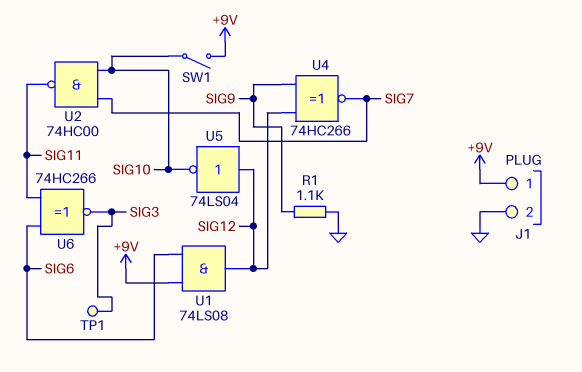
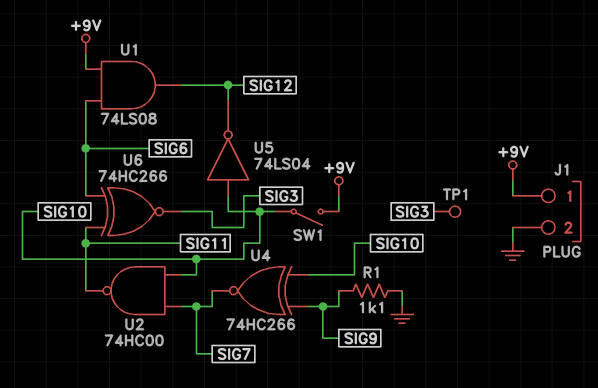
U4: XNOR 74HC266 (in SIG9, in SIG12, out SIG7) -> XNOR 74HC266 (in SIG9, in SIG10, out SIG7)
U5: NOT 74LS04 (in SIG12, out SIG10) -> NOT 74LS04 (in SIG10, out SIG12)

